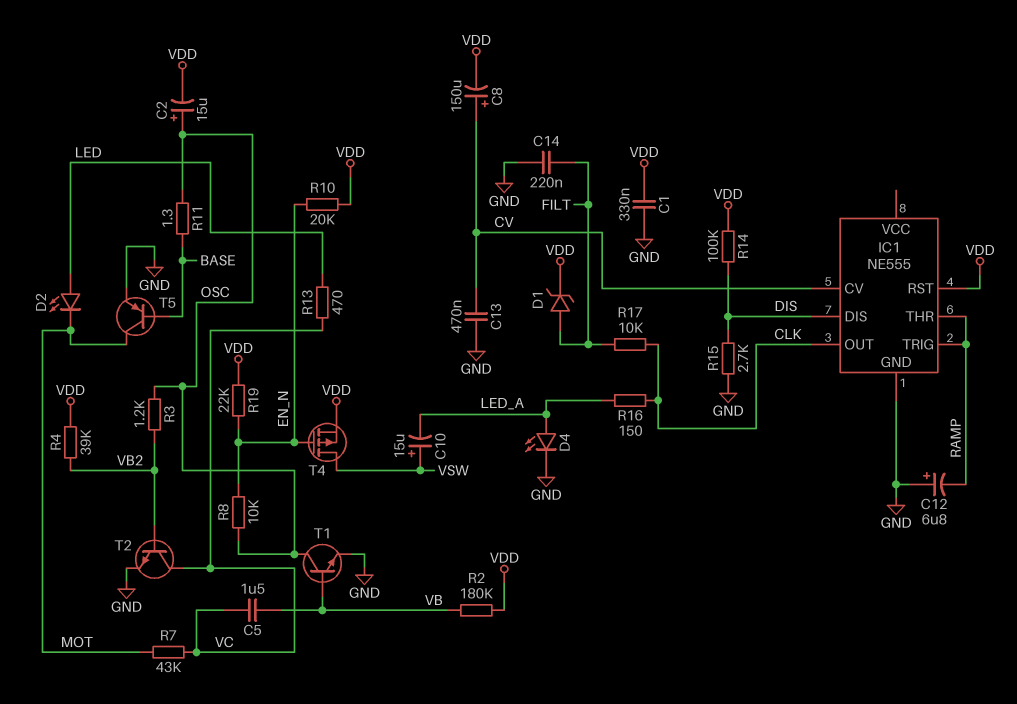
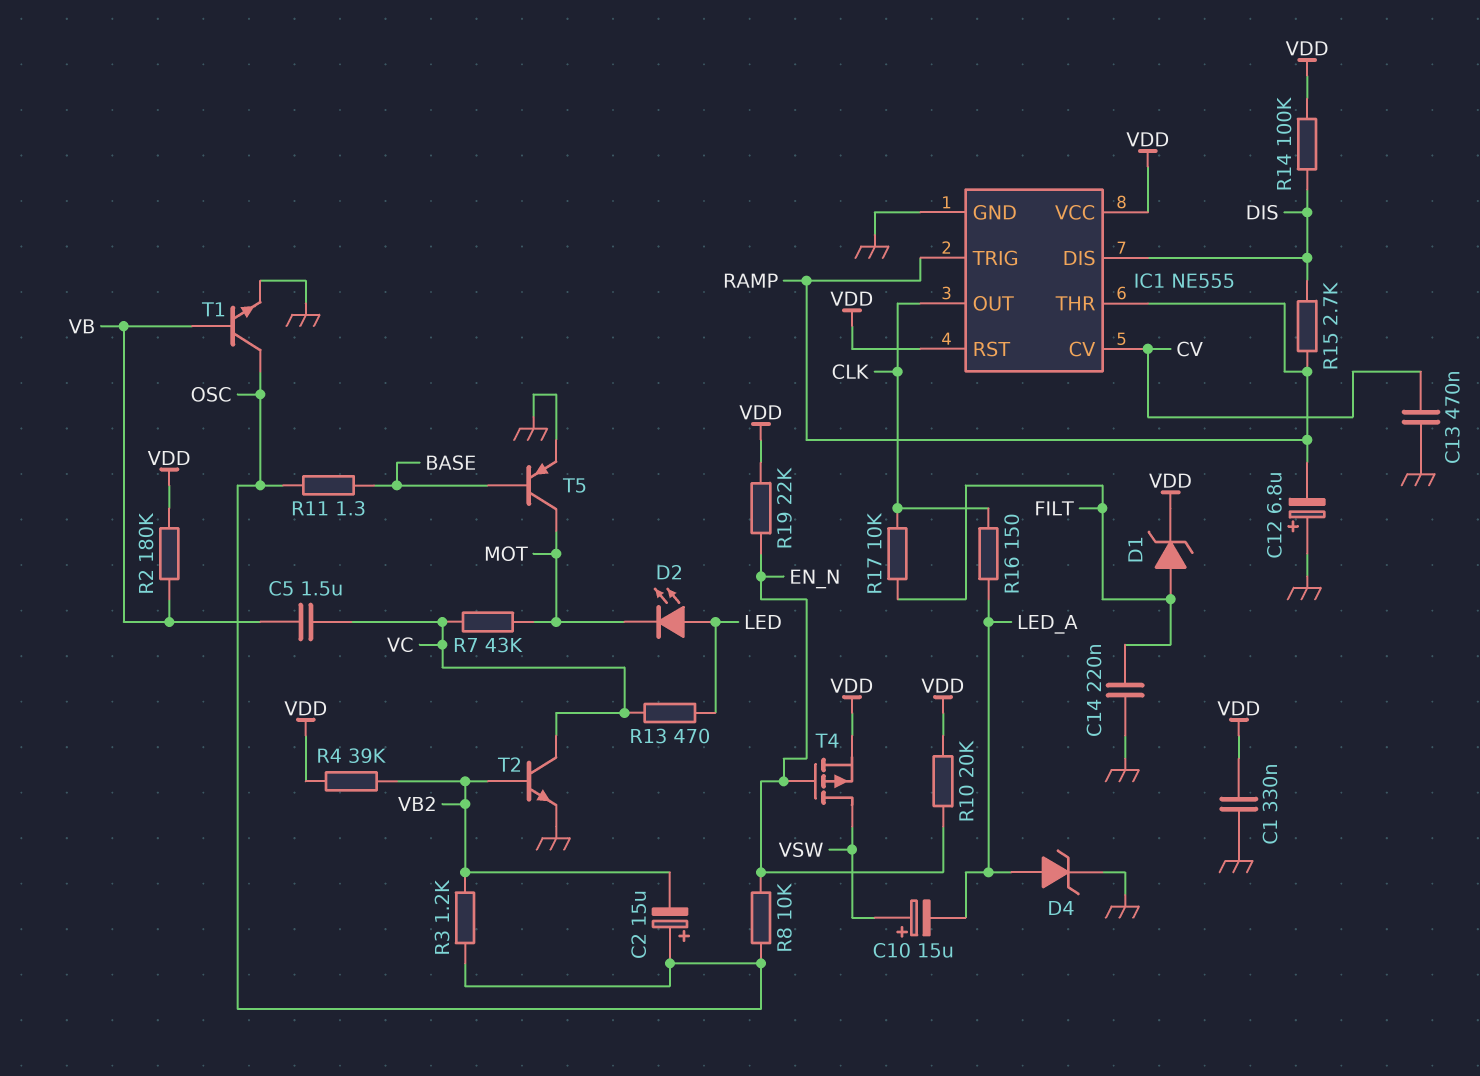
C2: 15uF (plus OSC, minus VDD) -> 15uF (plus OSC, minus VB2)
C8: 150uF (plus CV, minus VDD) -> none
D4: LED (A LED_A, K GND) -> zener (A LED_A, K GND)
IC1 pin VCC: none -> VDD
R15: 2.7k (DIS, GND) -> 2.7k (DIS, RAMP)

